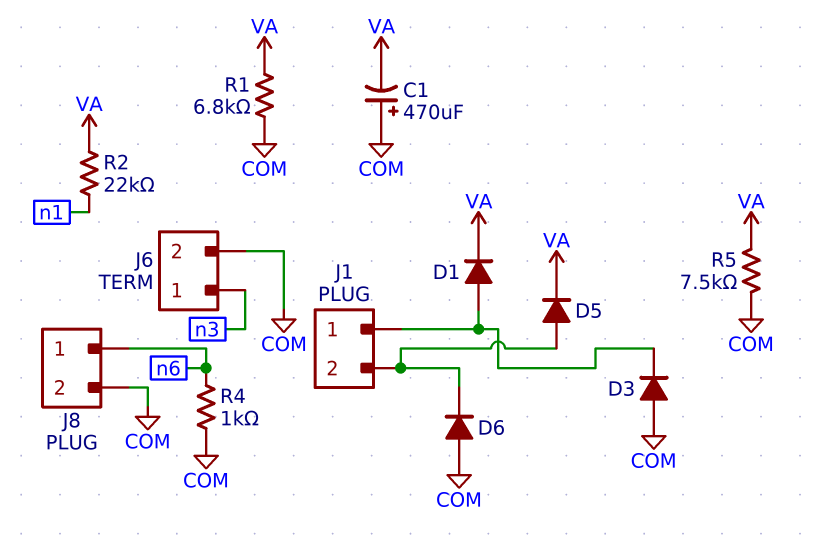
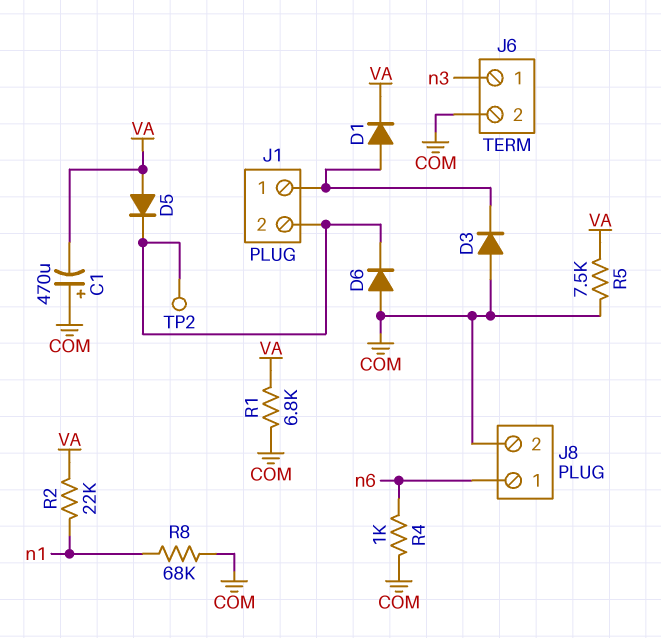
D5: diode (A J1/2, K VA) -> diode (A VA, K J1/2)
R8: none -> 68k (COM, n1)
TP2: none -> test point (J1/2)

